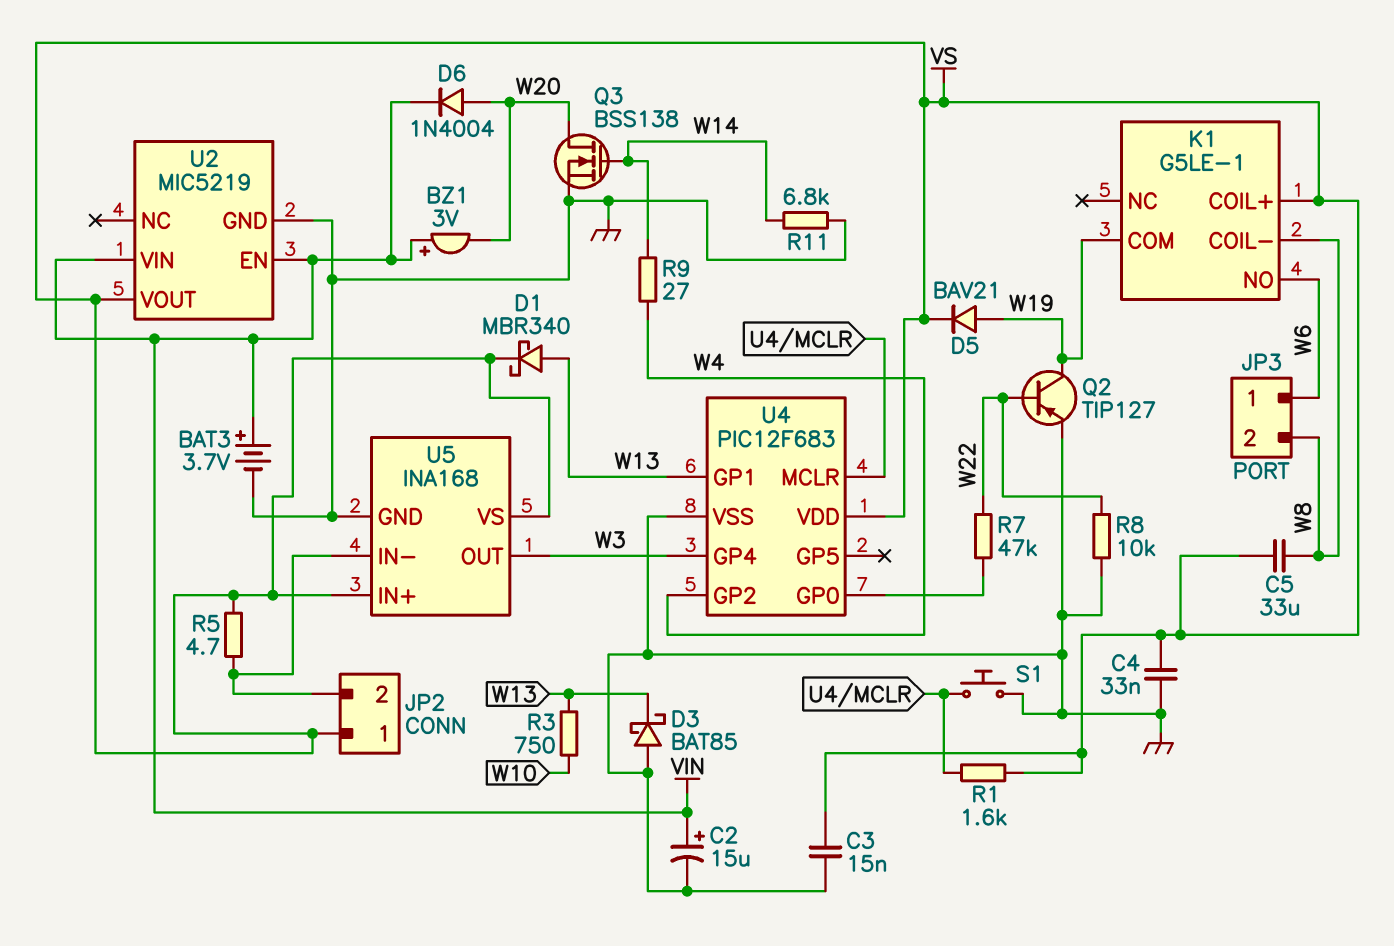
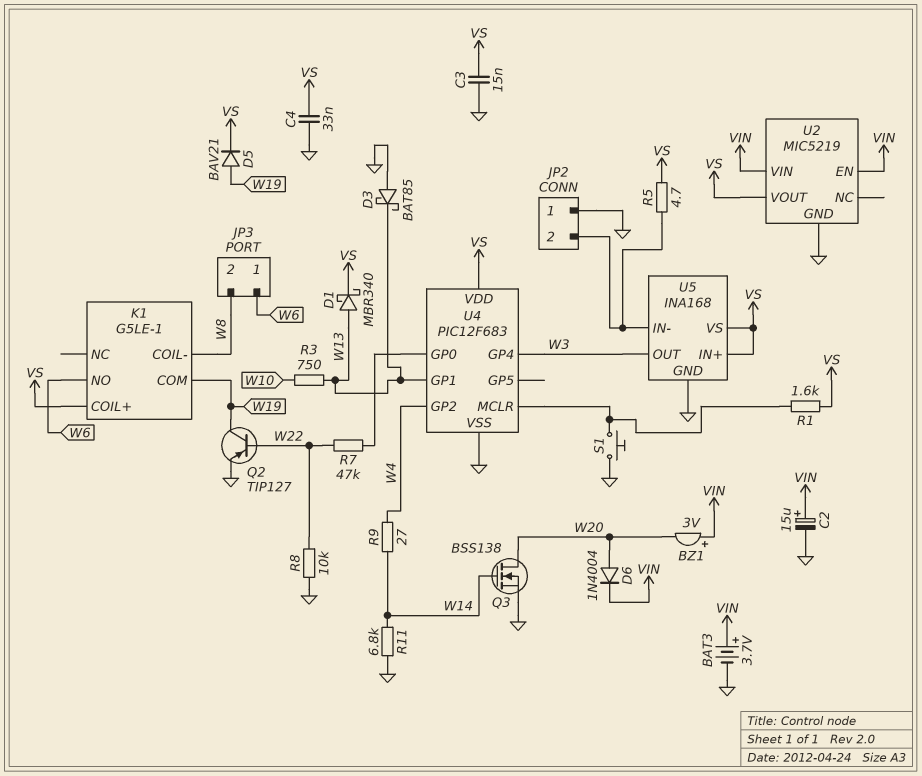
C5: 33uF (VS, W8) -> none
JP2 pin 1: VS -> GND

